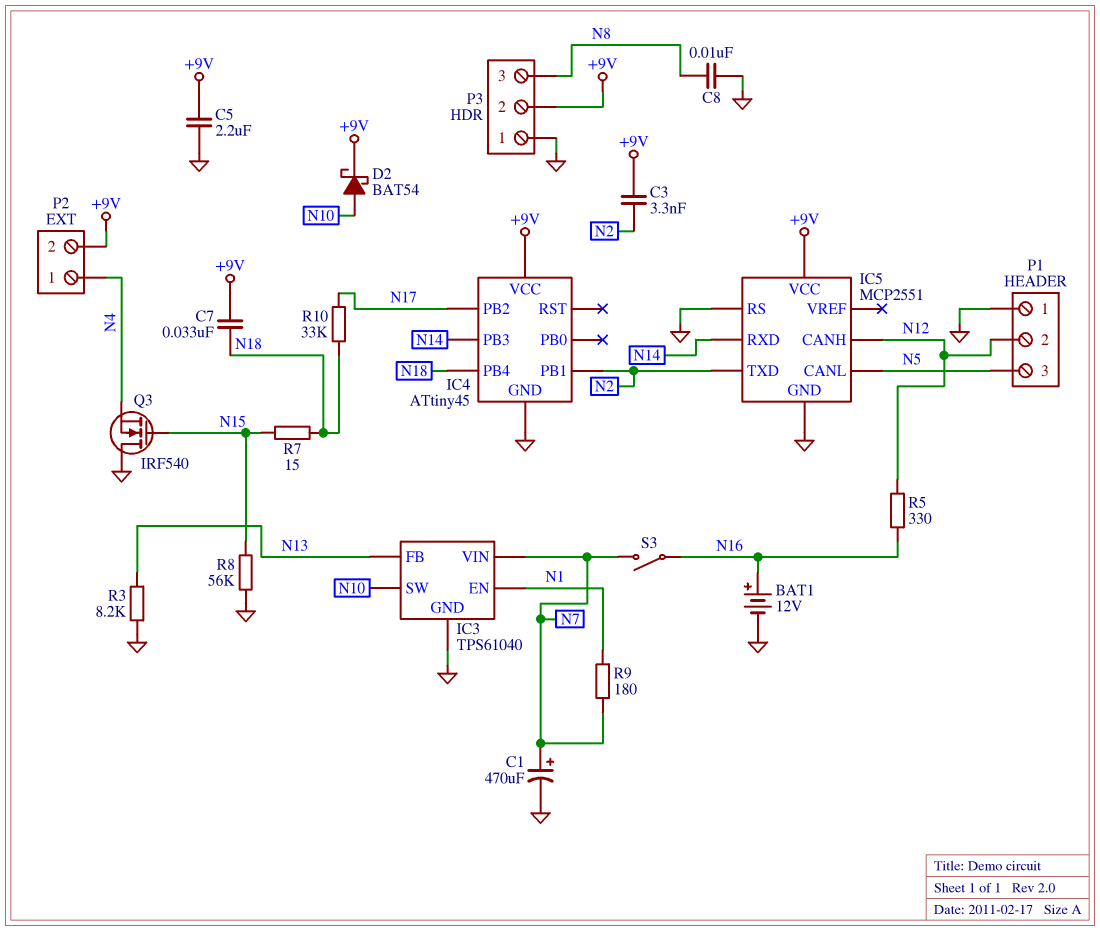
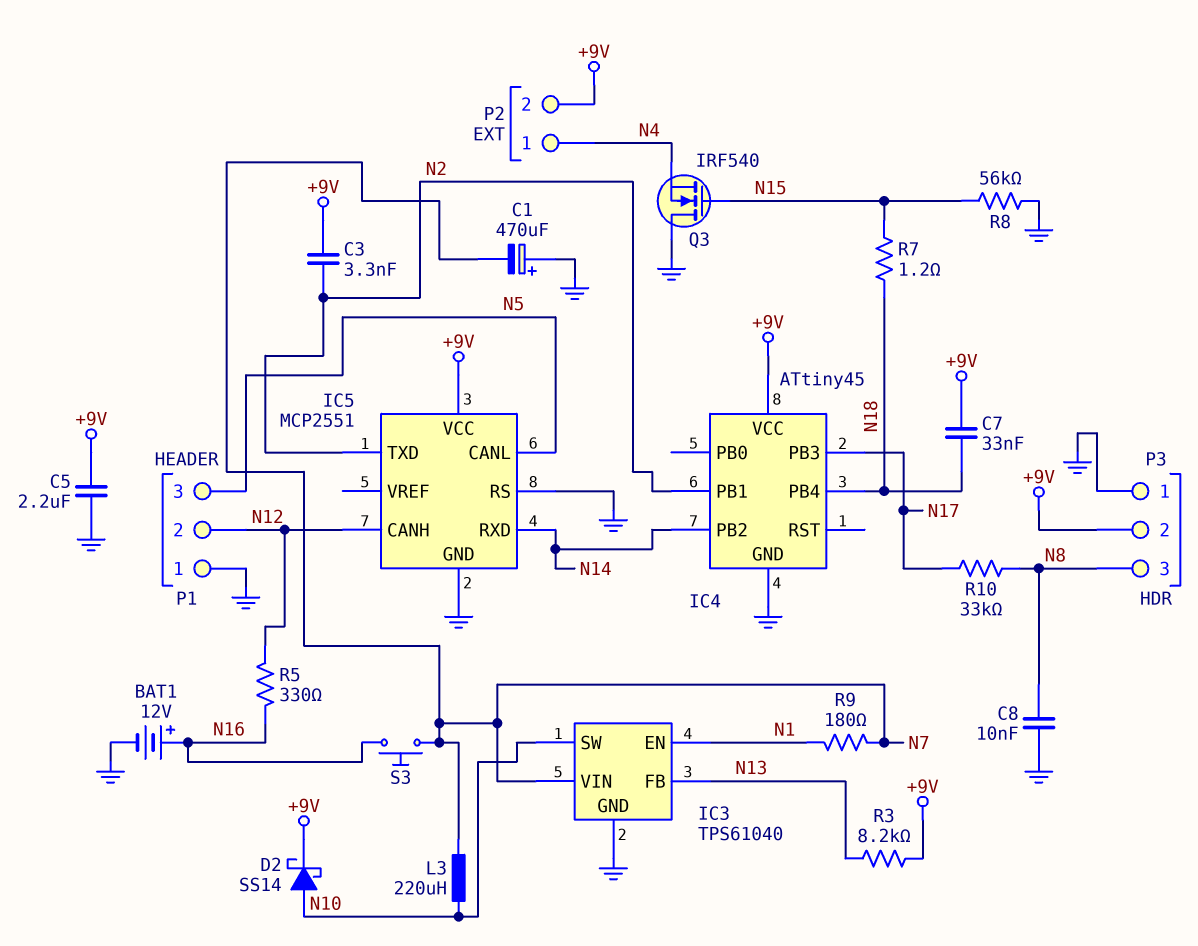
C1: 470uF (plus N7, minus GND) -> 470uF (plus GND, minus N7)
D2: schottky BAT54 (A N10, K +9V) -> schottky SS14 (A N10, K +9V)
IC4 pin PB2: N17 -> N14
IC4 pin PB3: N14 -> N17
L3: none -> 220uH (N7, N10)
R3: 8.2k (GND, N13) -> 8.2k (+9V, N13)
R7: 15 (N15, N18) -> 1.2 (N15, N18)
R10: 33k (N17, N18) -> 33k (N8, N17)
S3: switch (N7, N16) -> button (N7, N16)

